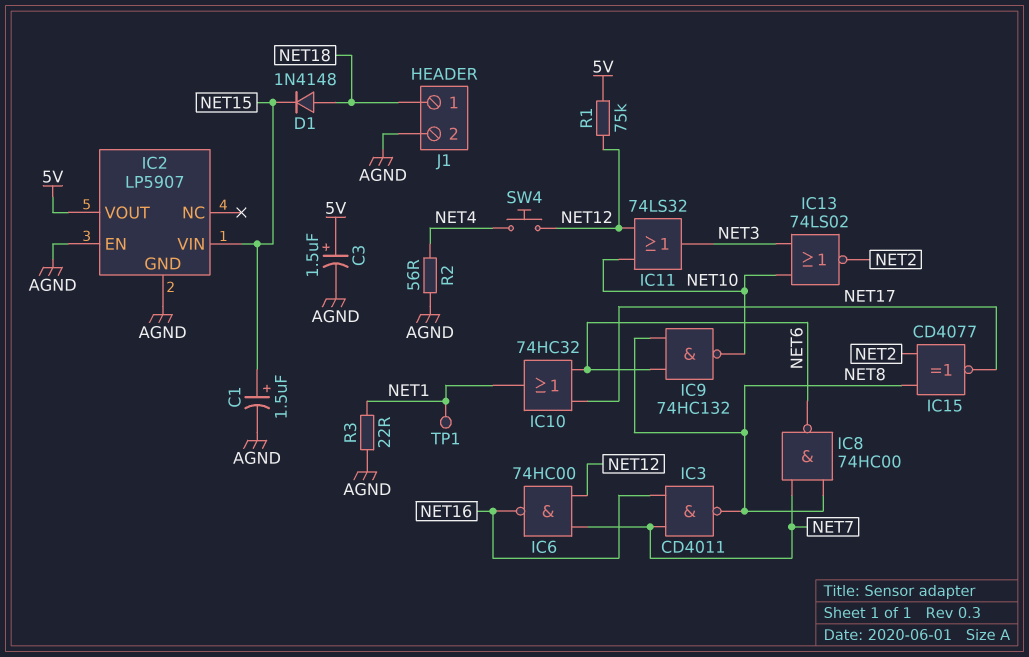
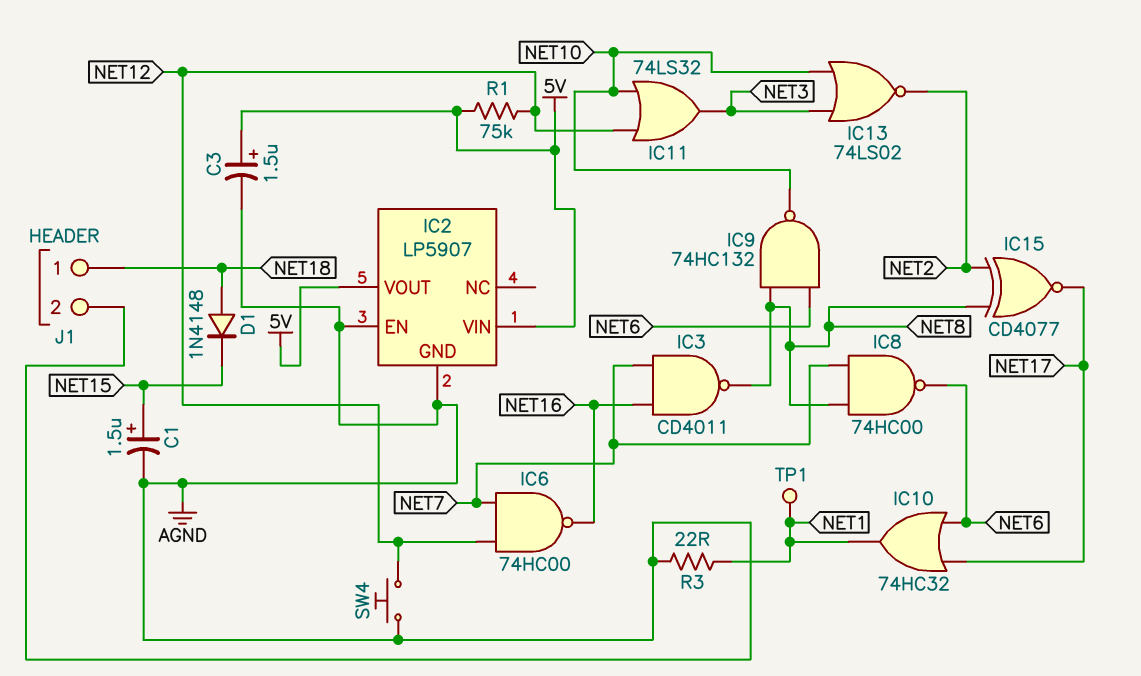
IC2 pin VIN: NET15 -> 5V
R2: 56 (AGND, NET4) -> none
SW4: button (NET4, NET12) -> button (AGND, NET12)

